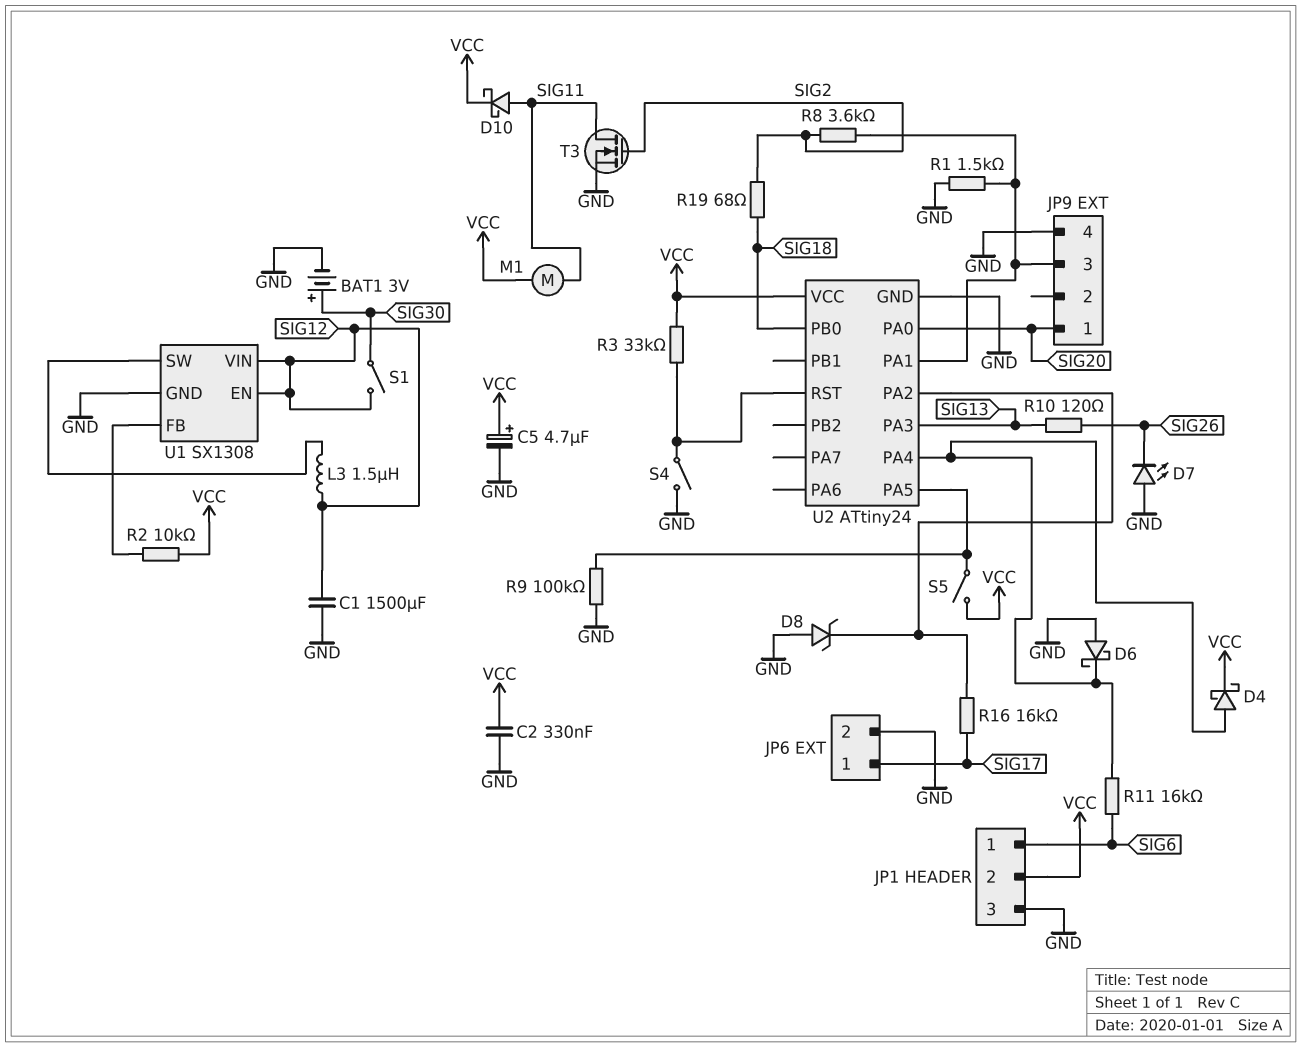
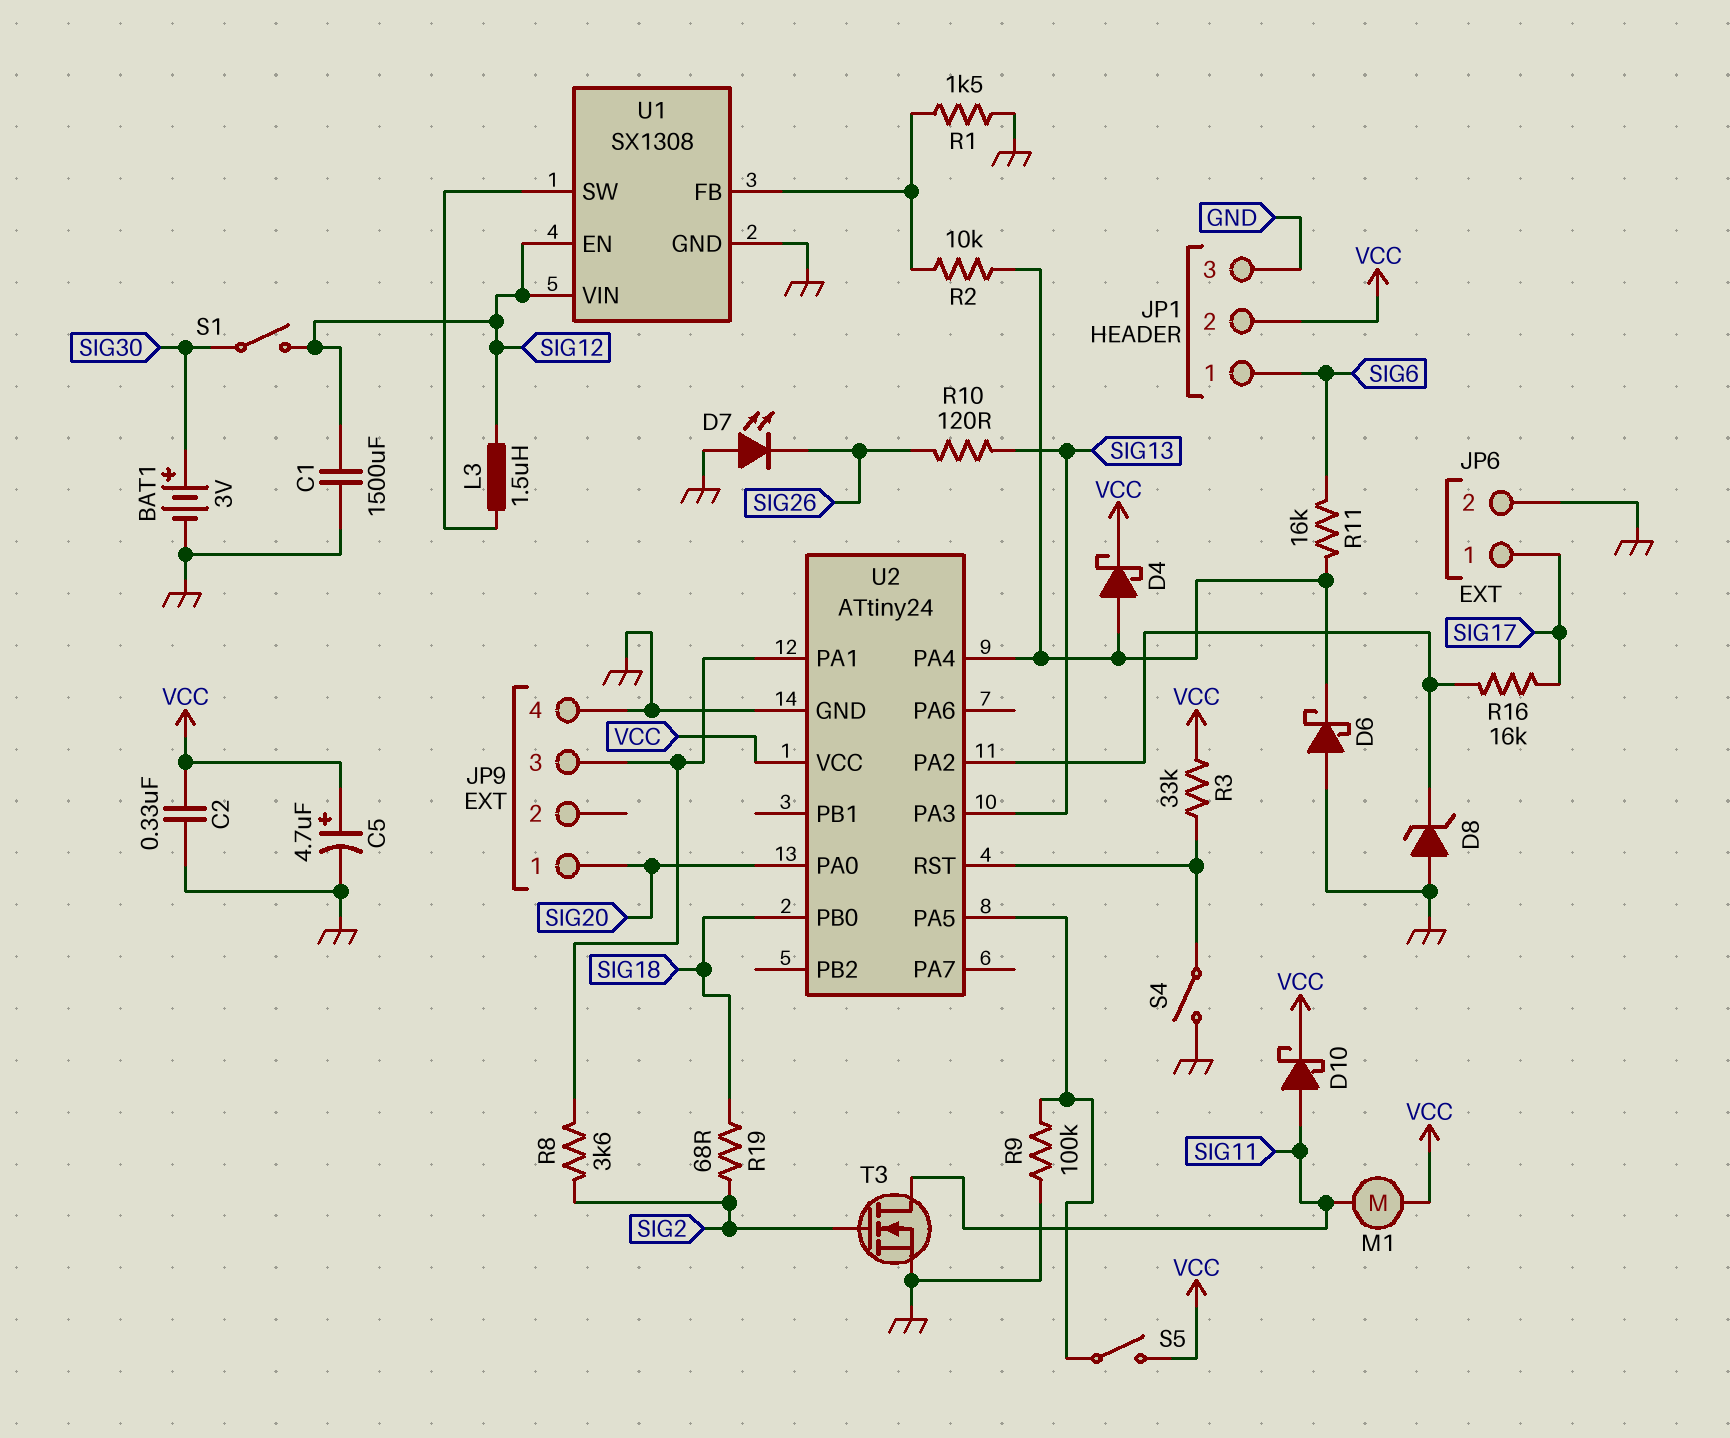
R1: 1.5k (GND, JP9/3) -> 1.5k (GND, U1/FB)
R2: 10k (U1/FB, VCC) -> 10k (U1/FB, U2/PA4)

